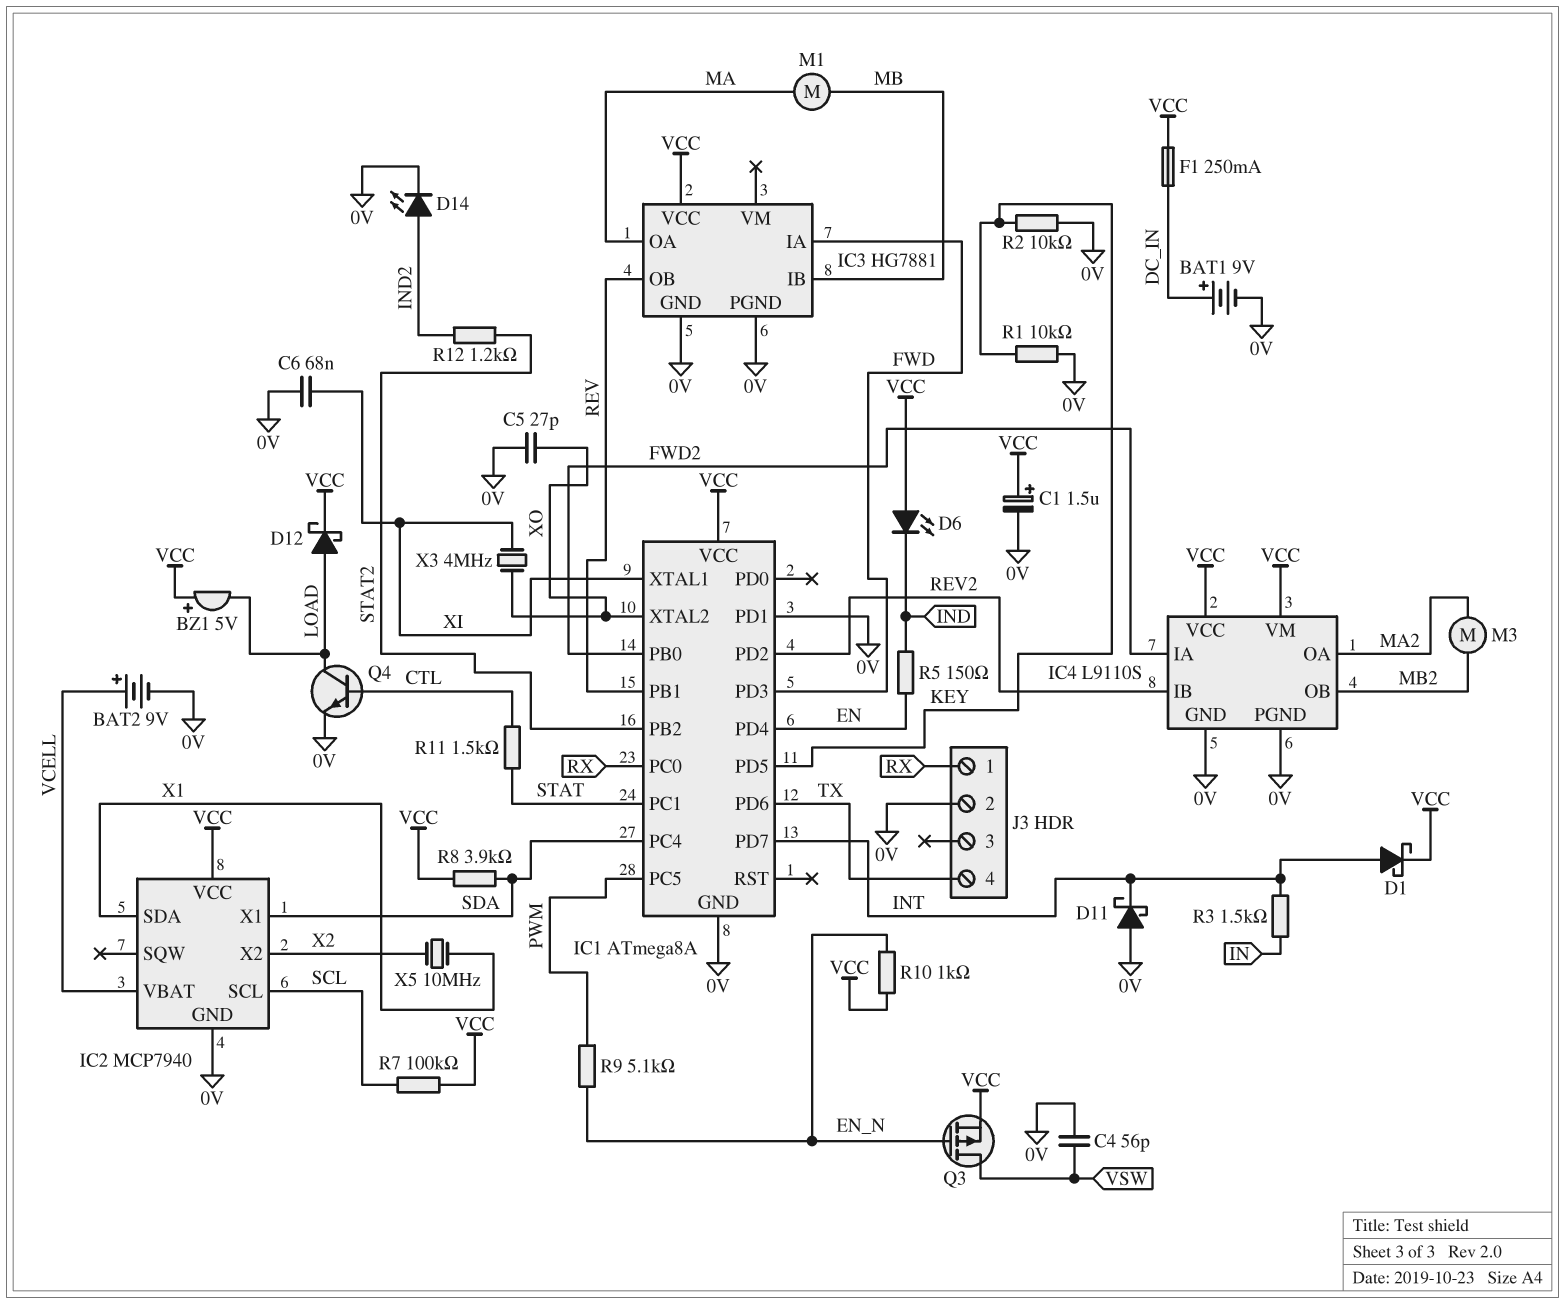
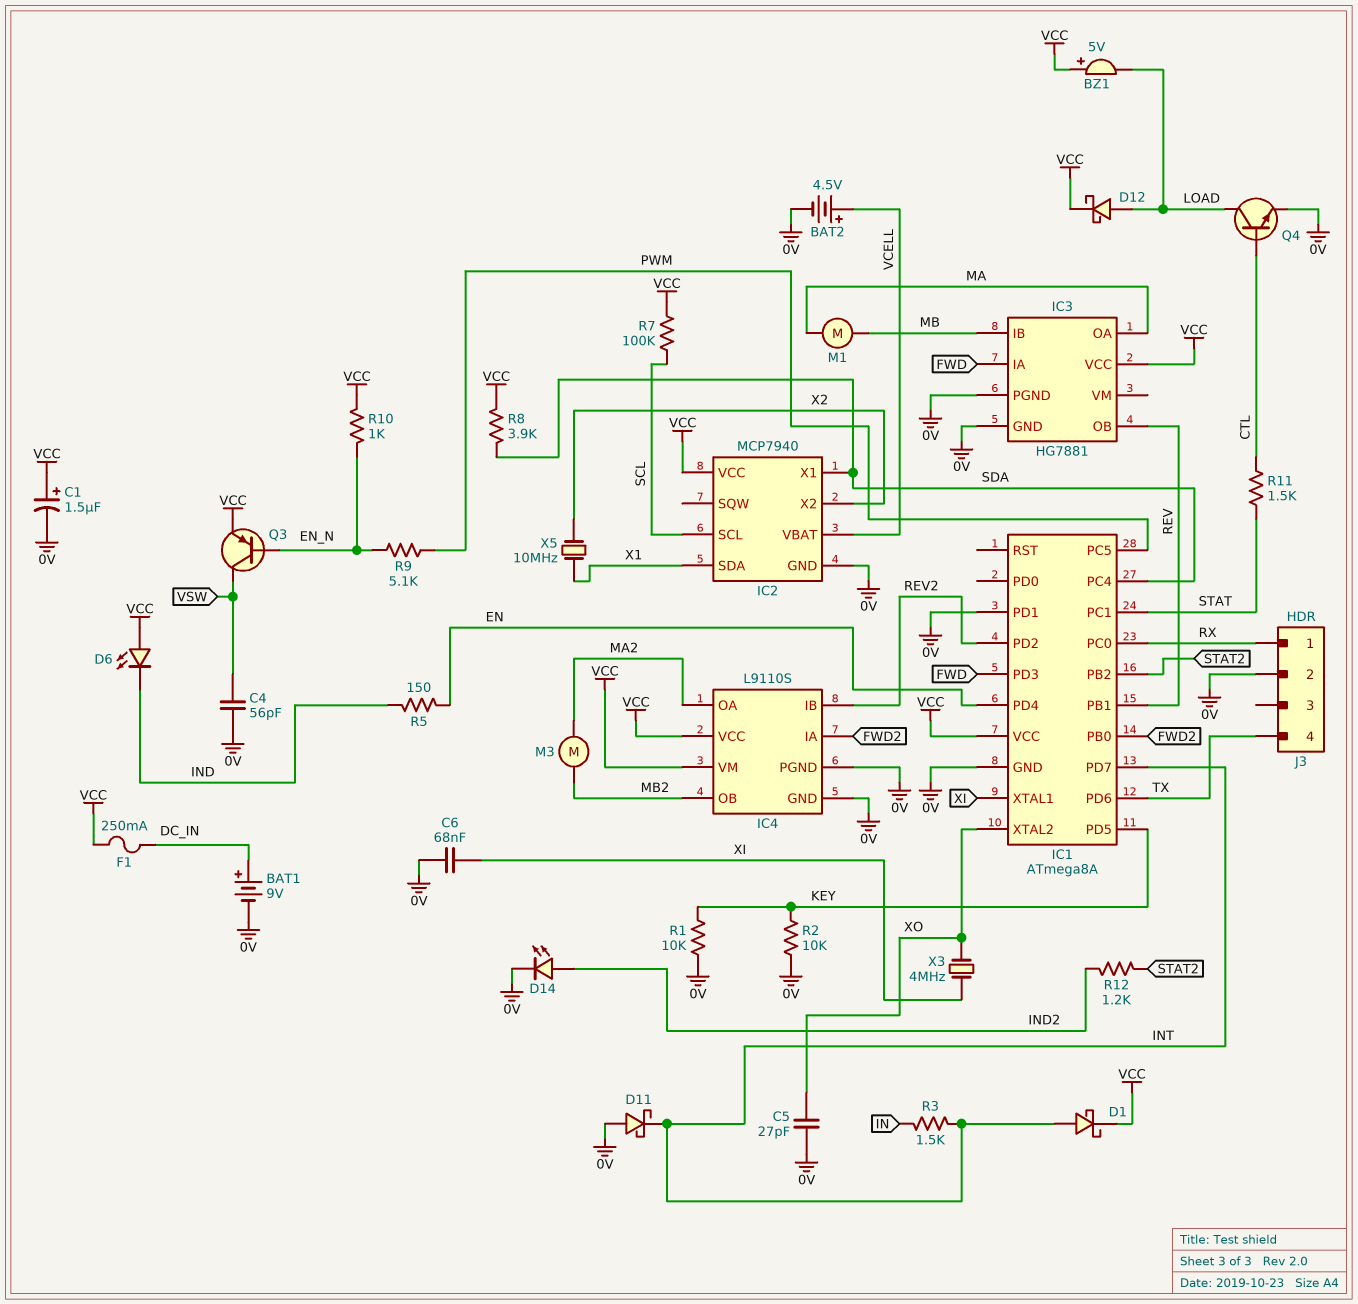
BAT2: 9V (plus VCELL, minus 0V) -> 4.5V (plus VCELL, minus 0V)
Q3: PMOS (G EN_N, D VSW, S VCC) -> PNP (B EN_N, C VSW, E VCC)

